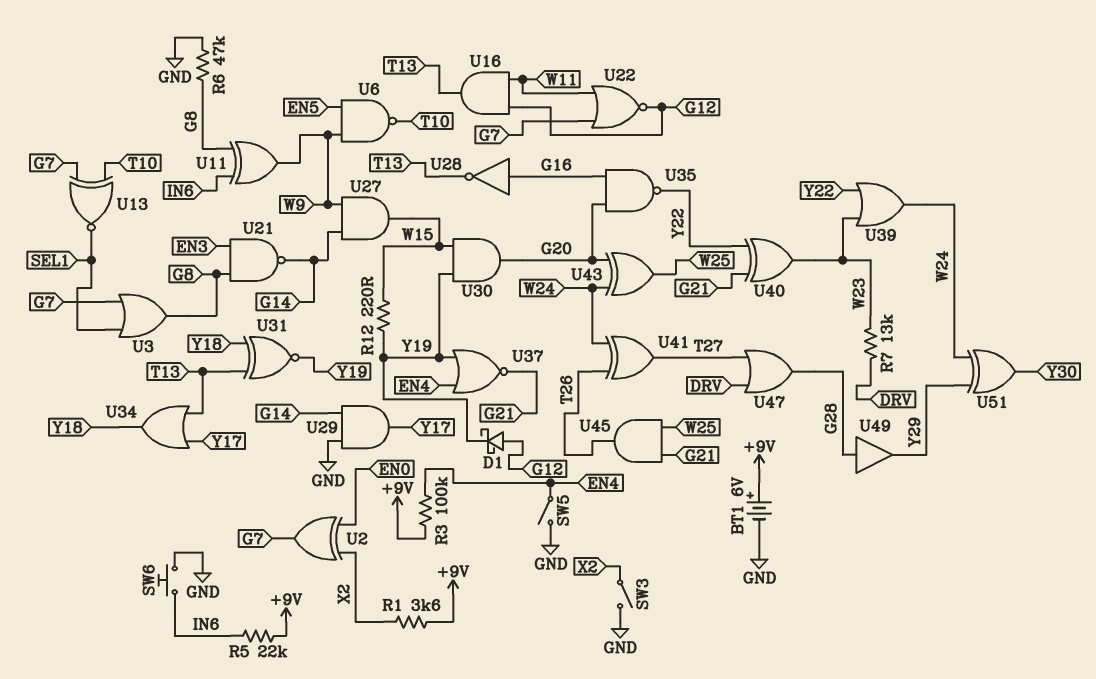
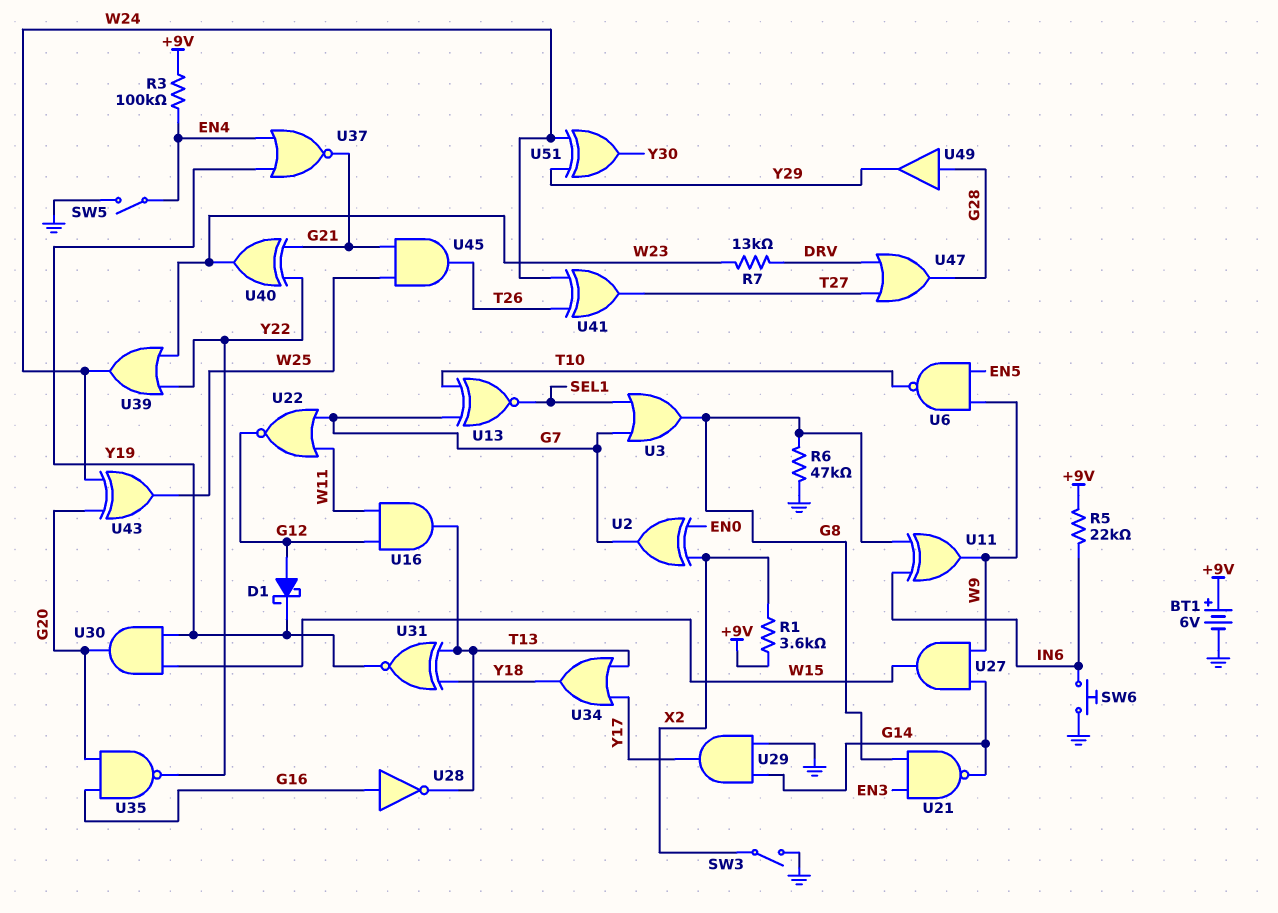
R12: 220 (W15, Y19) -> none

